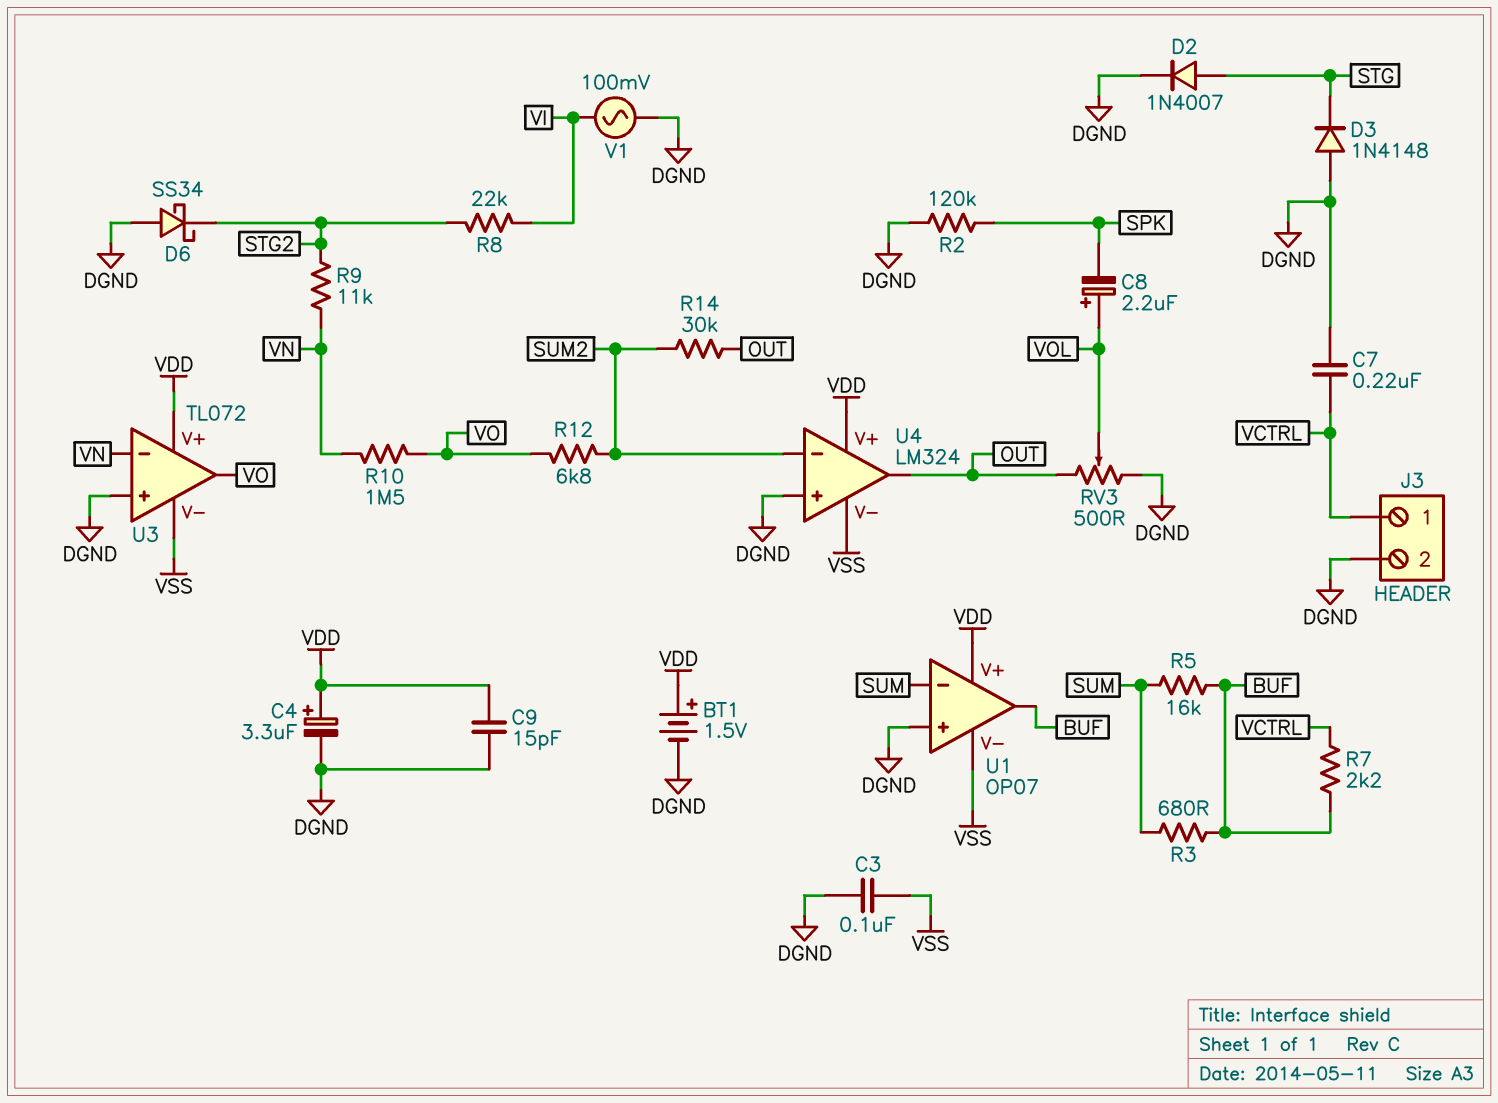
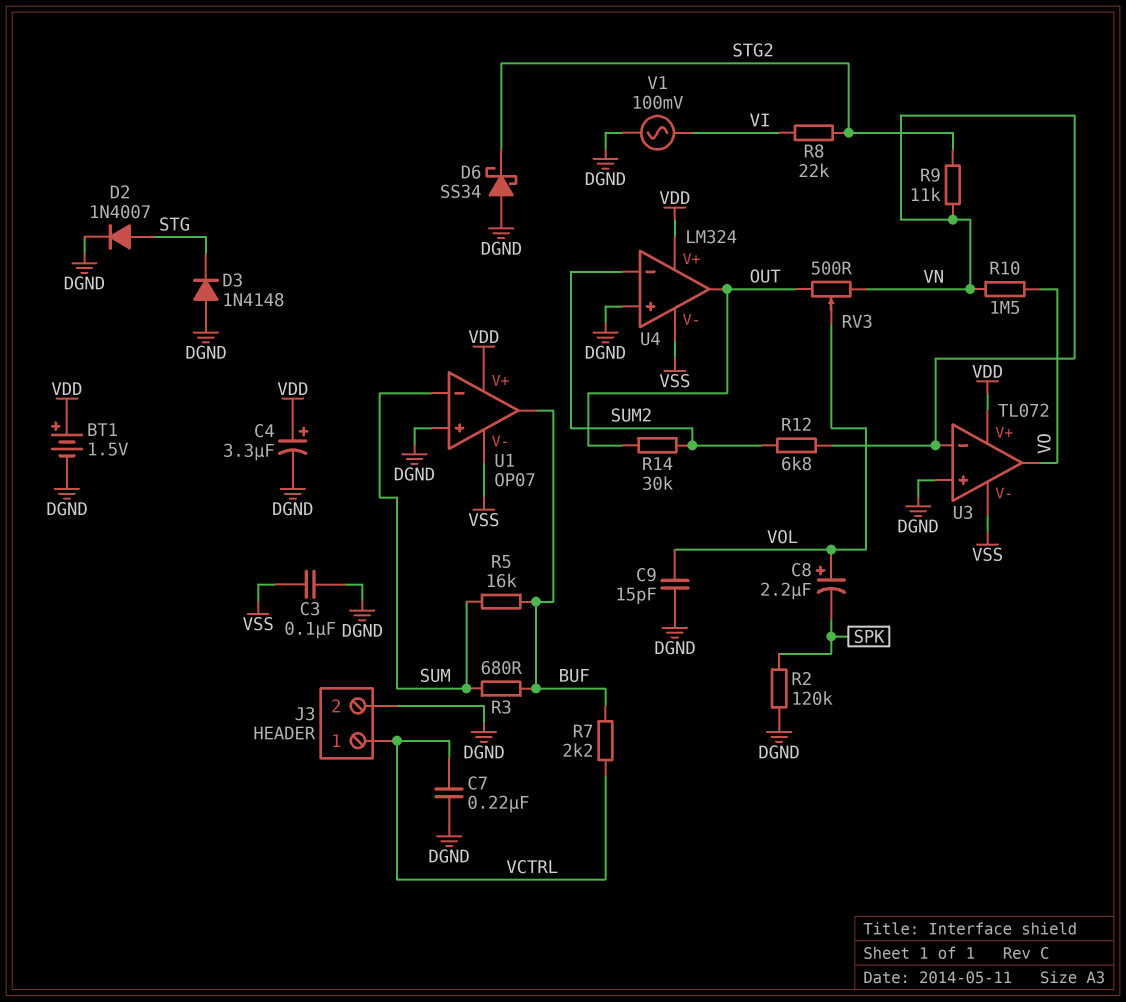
C9: 15pF (DGND, VDD) -> 15pF (DGND, VOL)
R12: 6.8k (SUM2, VO) -> 6.8k (SUM2, VN)
RV3: 500 (DGND, OUT, wiper VOL) -> 500 (OUT, VN, wiper VOL)

